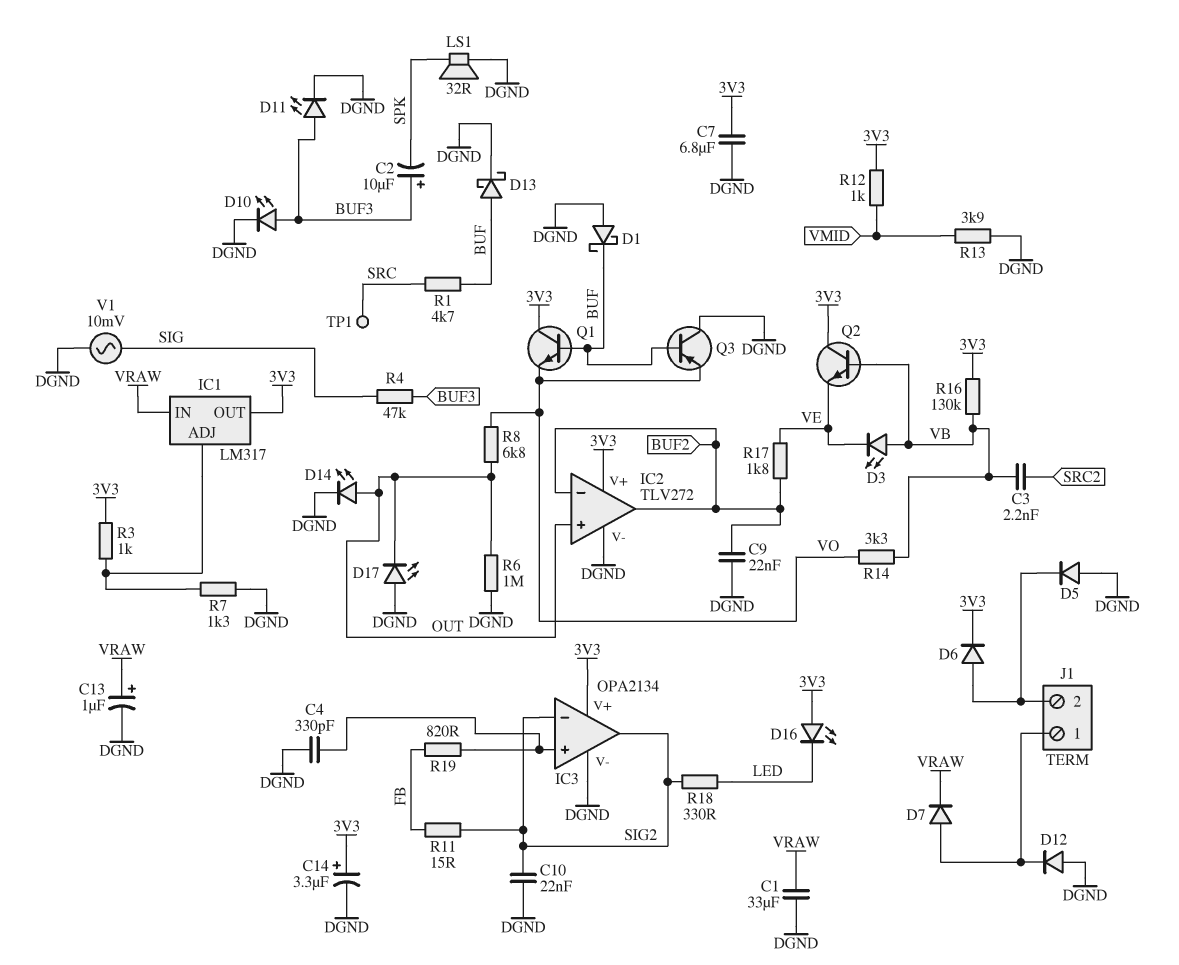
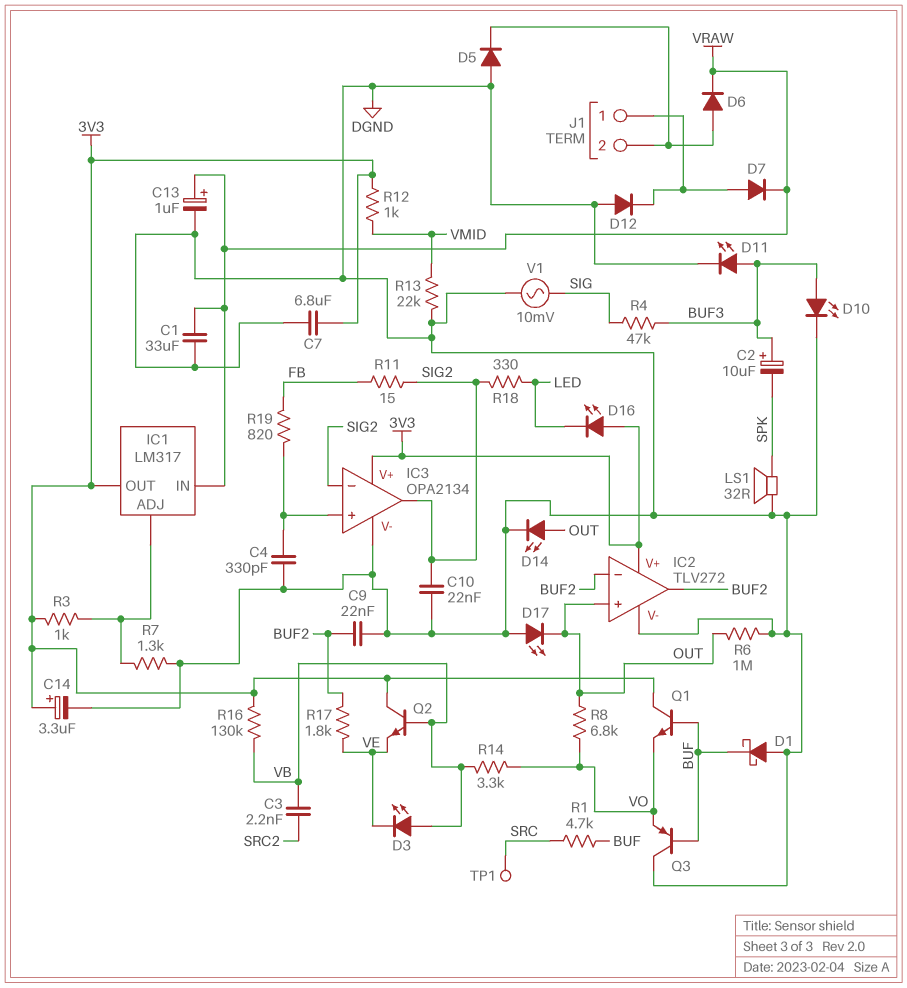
D6: diode (A J1/2, K 3V3) -> diode (A J1/2, K VRAW)
D13: schottky (A BUF, K DGND) -> none
R13: 3.9k (DGND, VMID) -> 22k (DGND, VMID)

